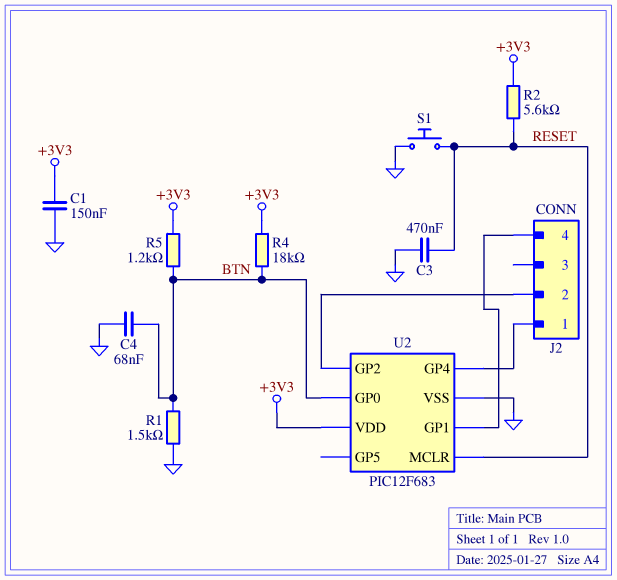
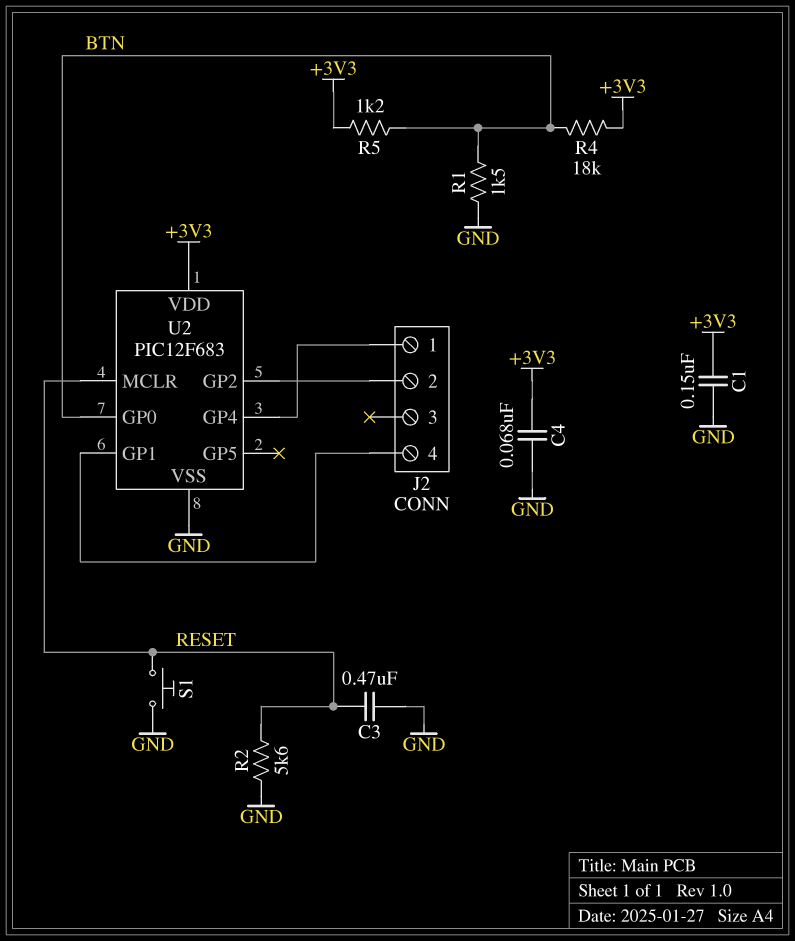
C4: 68nF (BTN, GND) -> 68nF (+3V3, GND)
R2: 5.6k (+3V3, RESET) -> 5.6k (GND, RESET)

